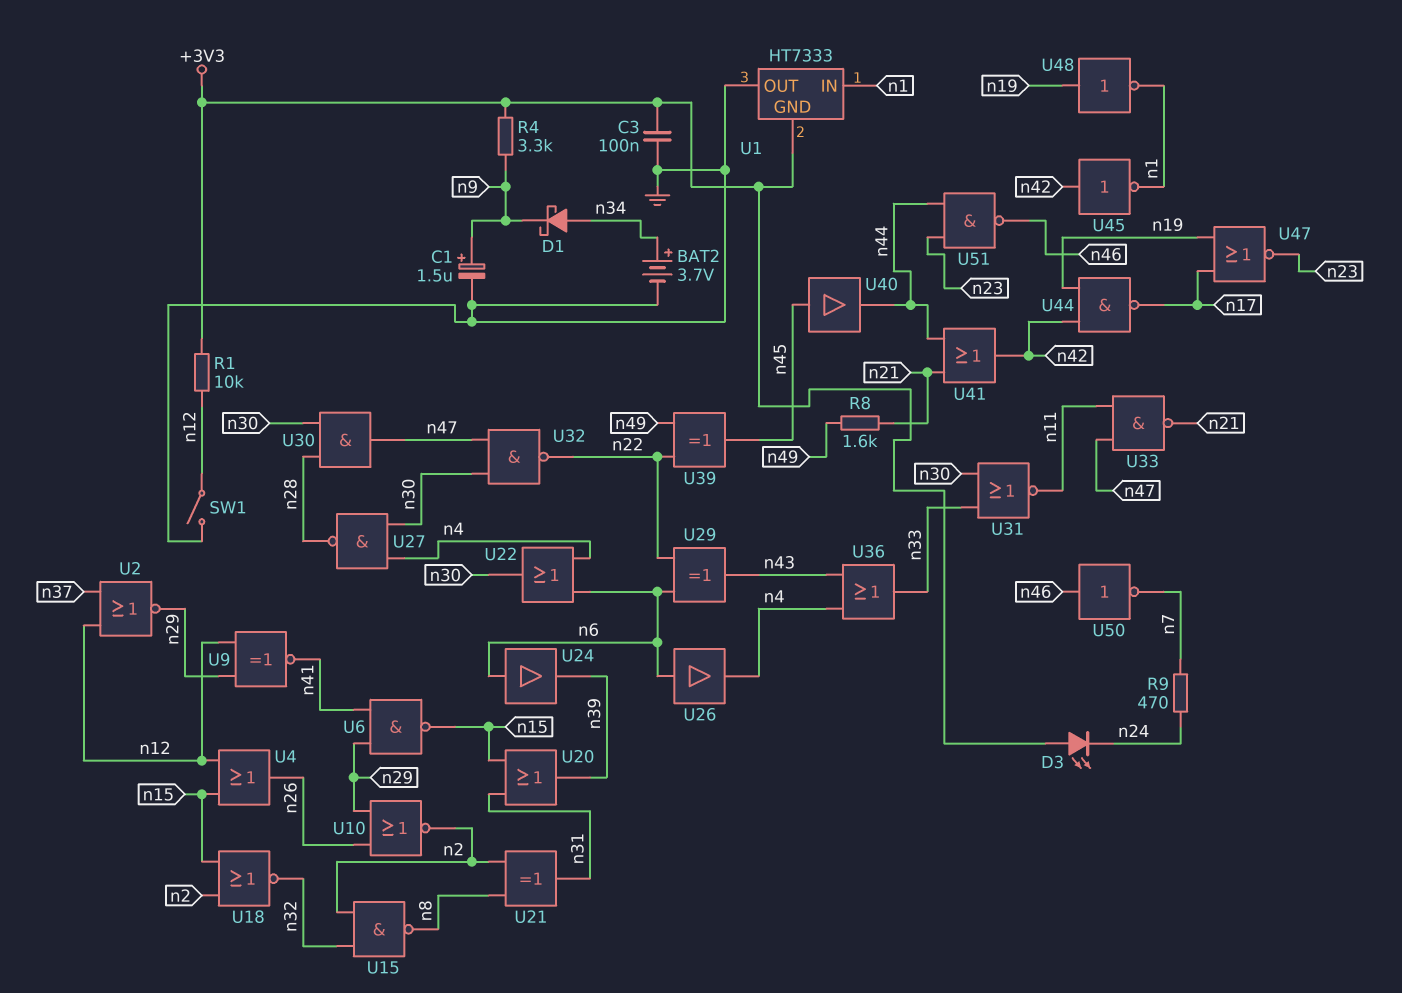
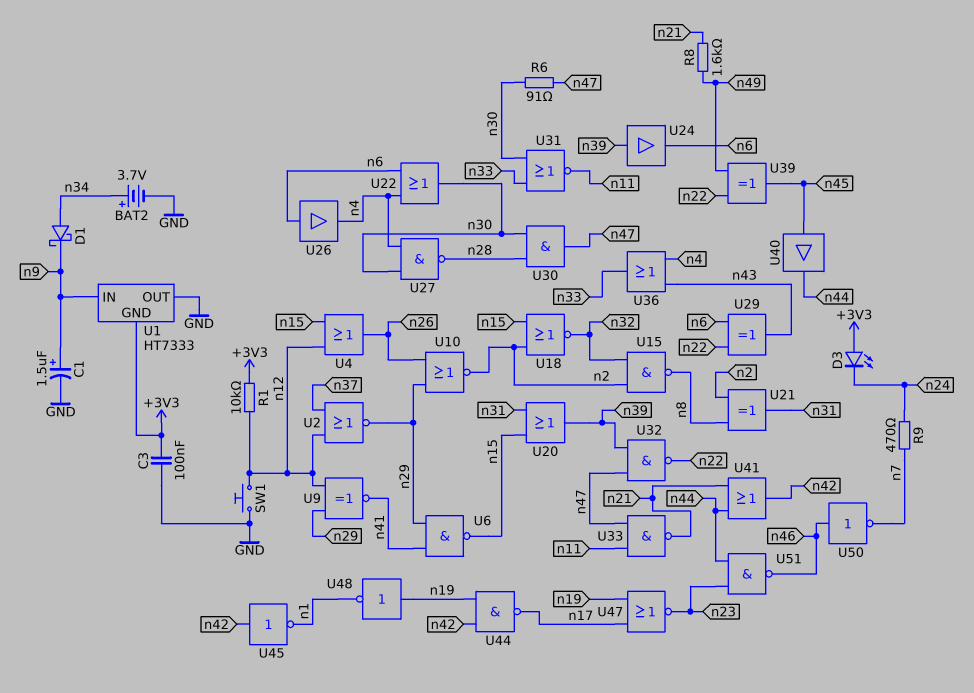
R4: 3.3k (+3V3, n9) -> none
R6: none -> 91 (n30, n47)
SW1: switch (GND, n12) -> button (GND, n12)
U1 pin IN: n1 -> n9
U24: buffer (in n6, out n39) -> buffer (in n39, out n6)
U32: NAND (in n30, in n47, out n22) -> NAND (in n39, in n47, out n22)

